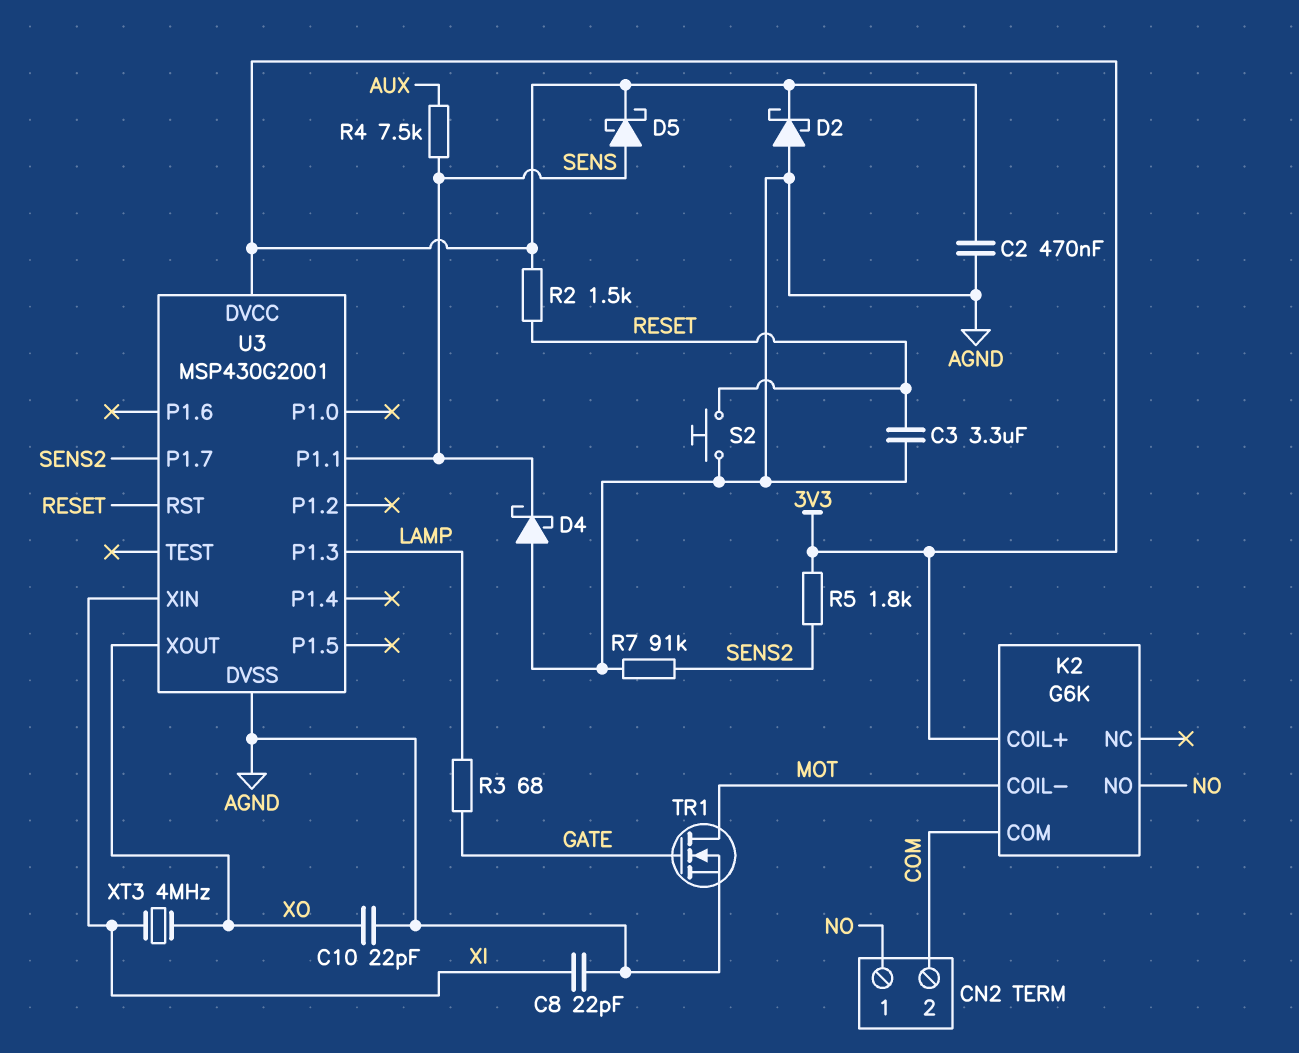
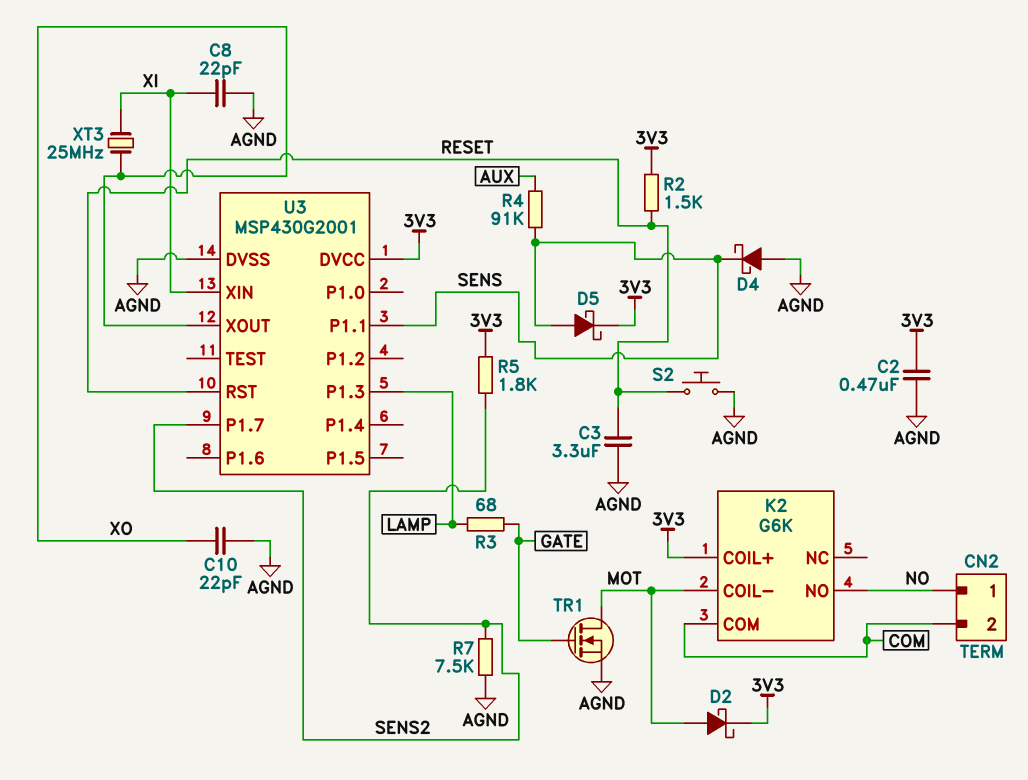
D2: schottky (A AGND, K 3V3) -> schottky (A MOT, K 3V3)
R4: 7.5k (AUX, SENS) -> 91k (AUX, SENS)
R7: 91k (AGND, SENS2) -> 7.5k (AGND, SENS2)
XT3: 4MHz (XI, XO) -> 25MHz (XI, XO)

